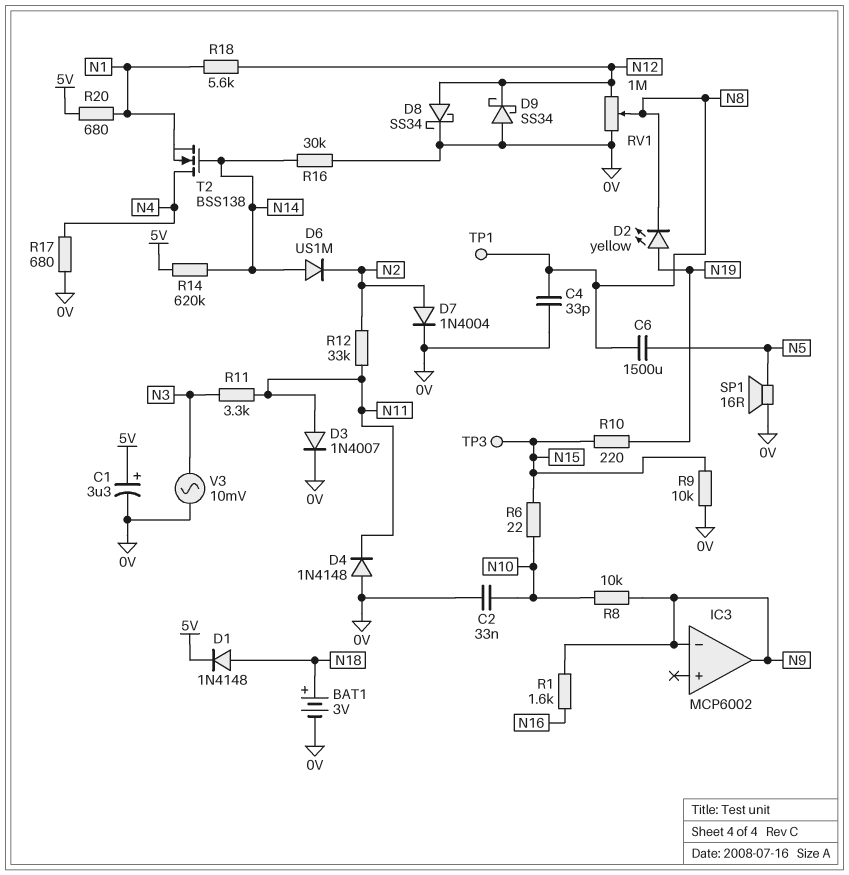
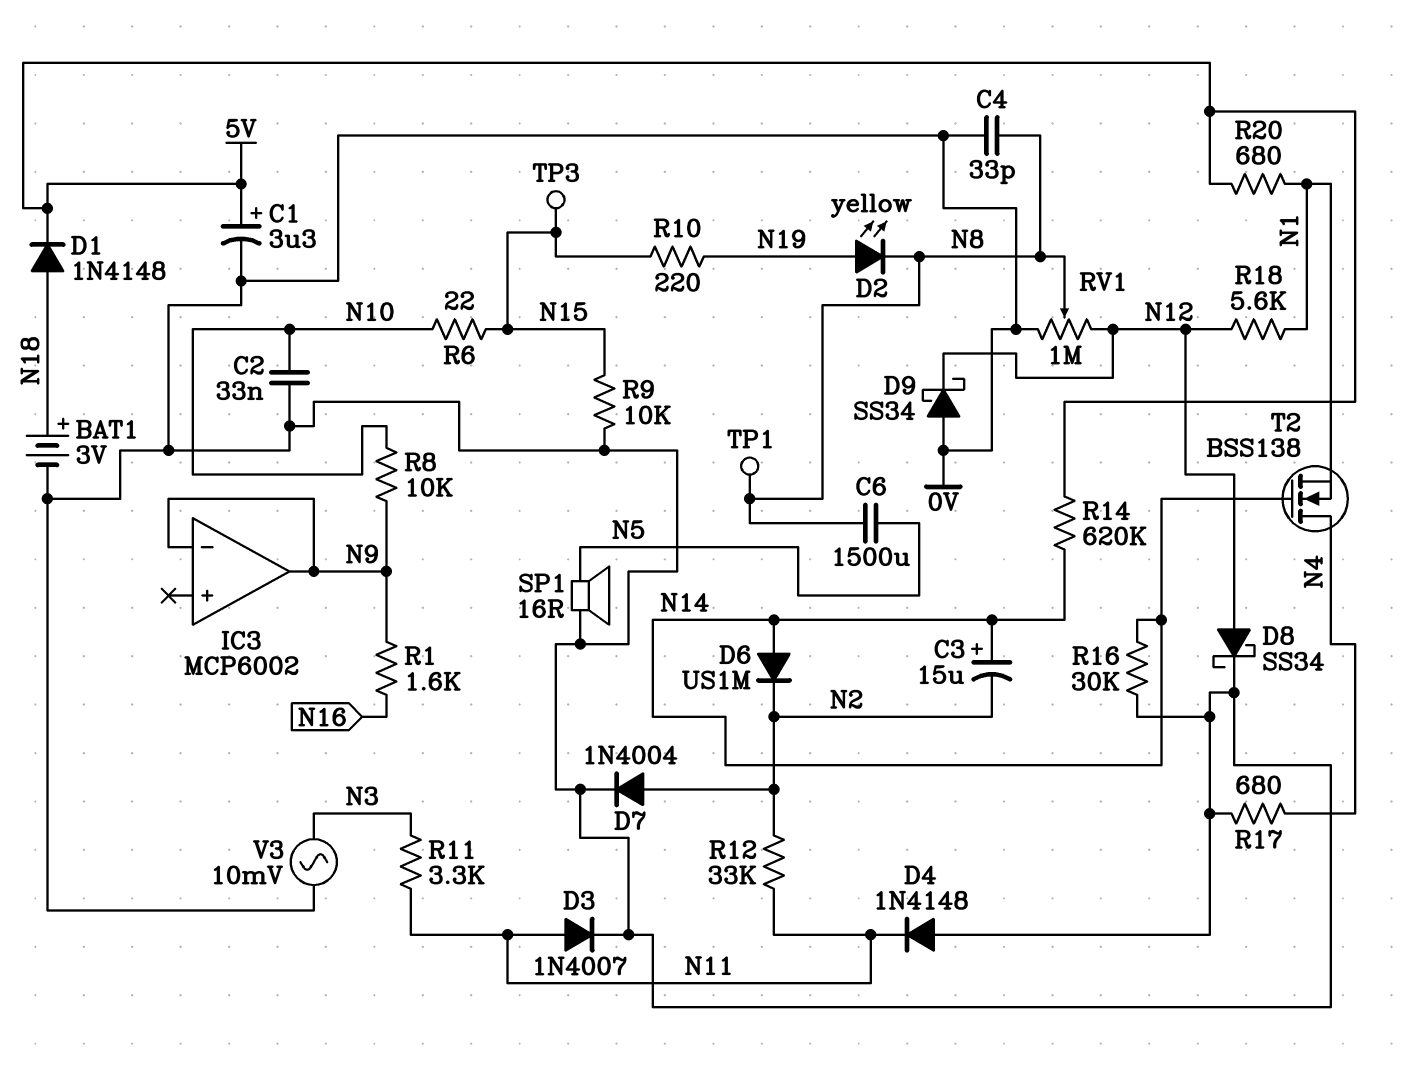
C3: none -> 15uF (plus N14, minus N2)

